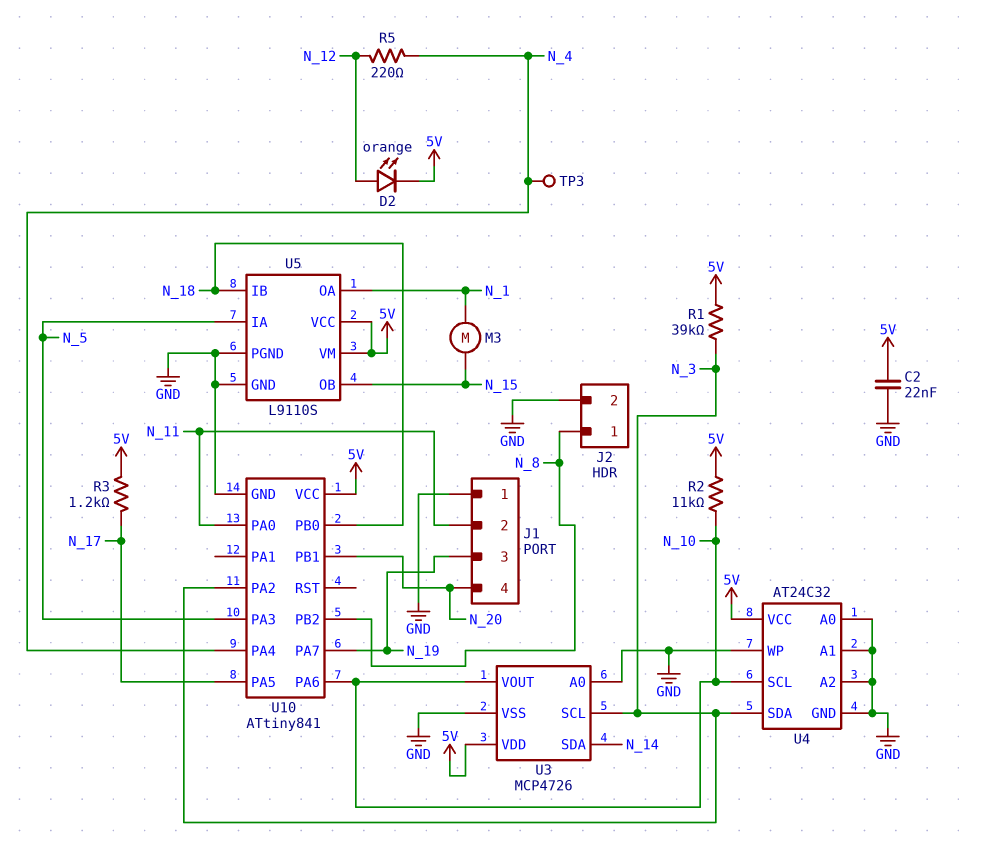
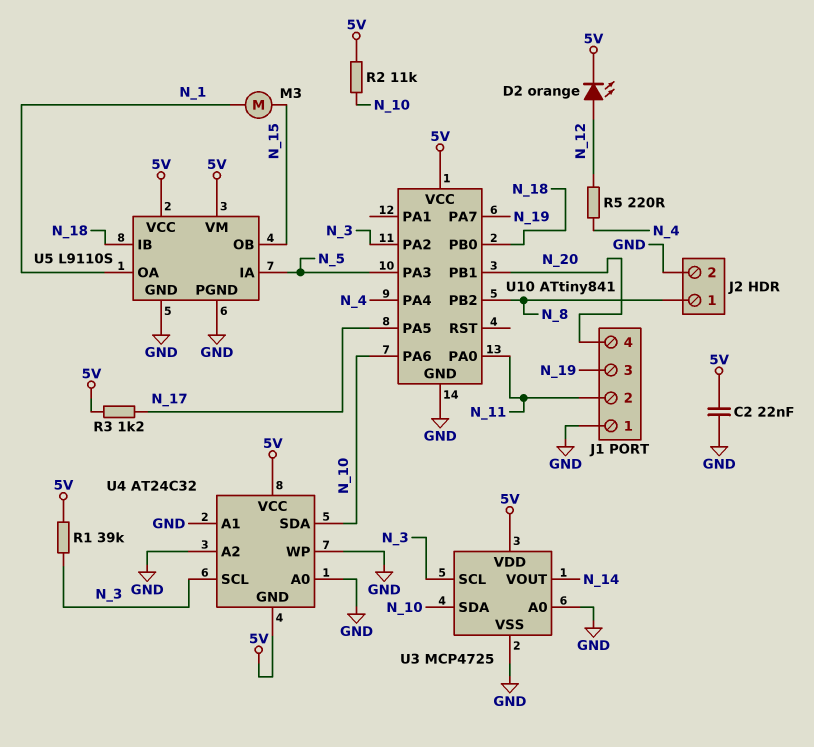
TP3: test point (N_4) -> none
U3: MCP4726 -> MCP4725
U3 pin SDA: N_14 -> N_10
U3 pin VOUT: N_10 -> N_14
U4 pin GND: GND -> 5V
U4 pin SCL: N_10 -> N_3
U4 pin SDA: N_3 -> N_10

